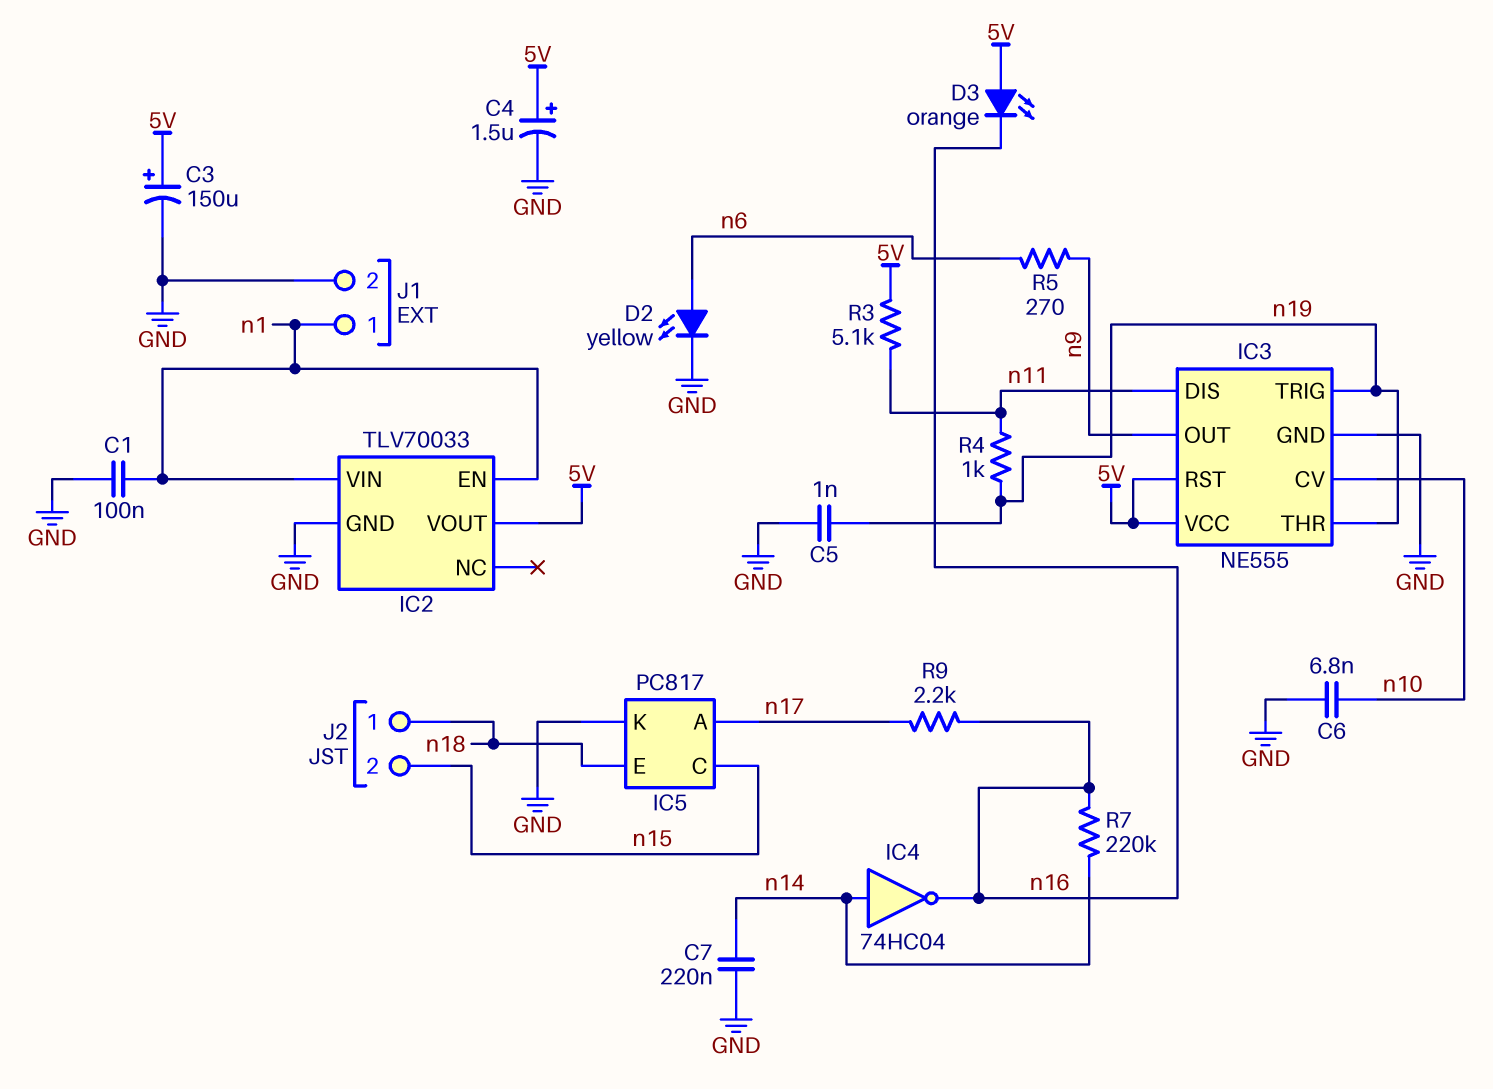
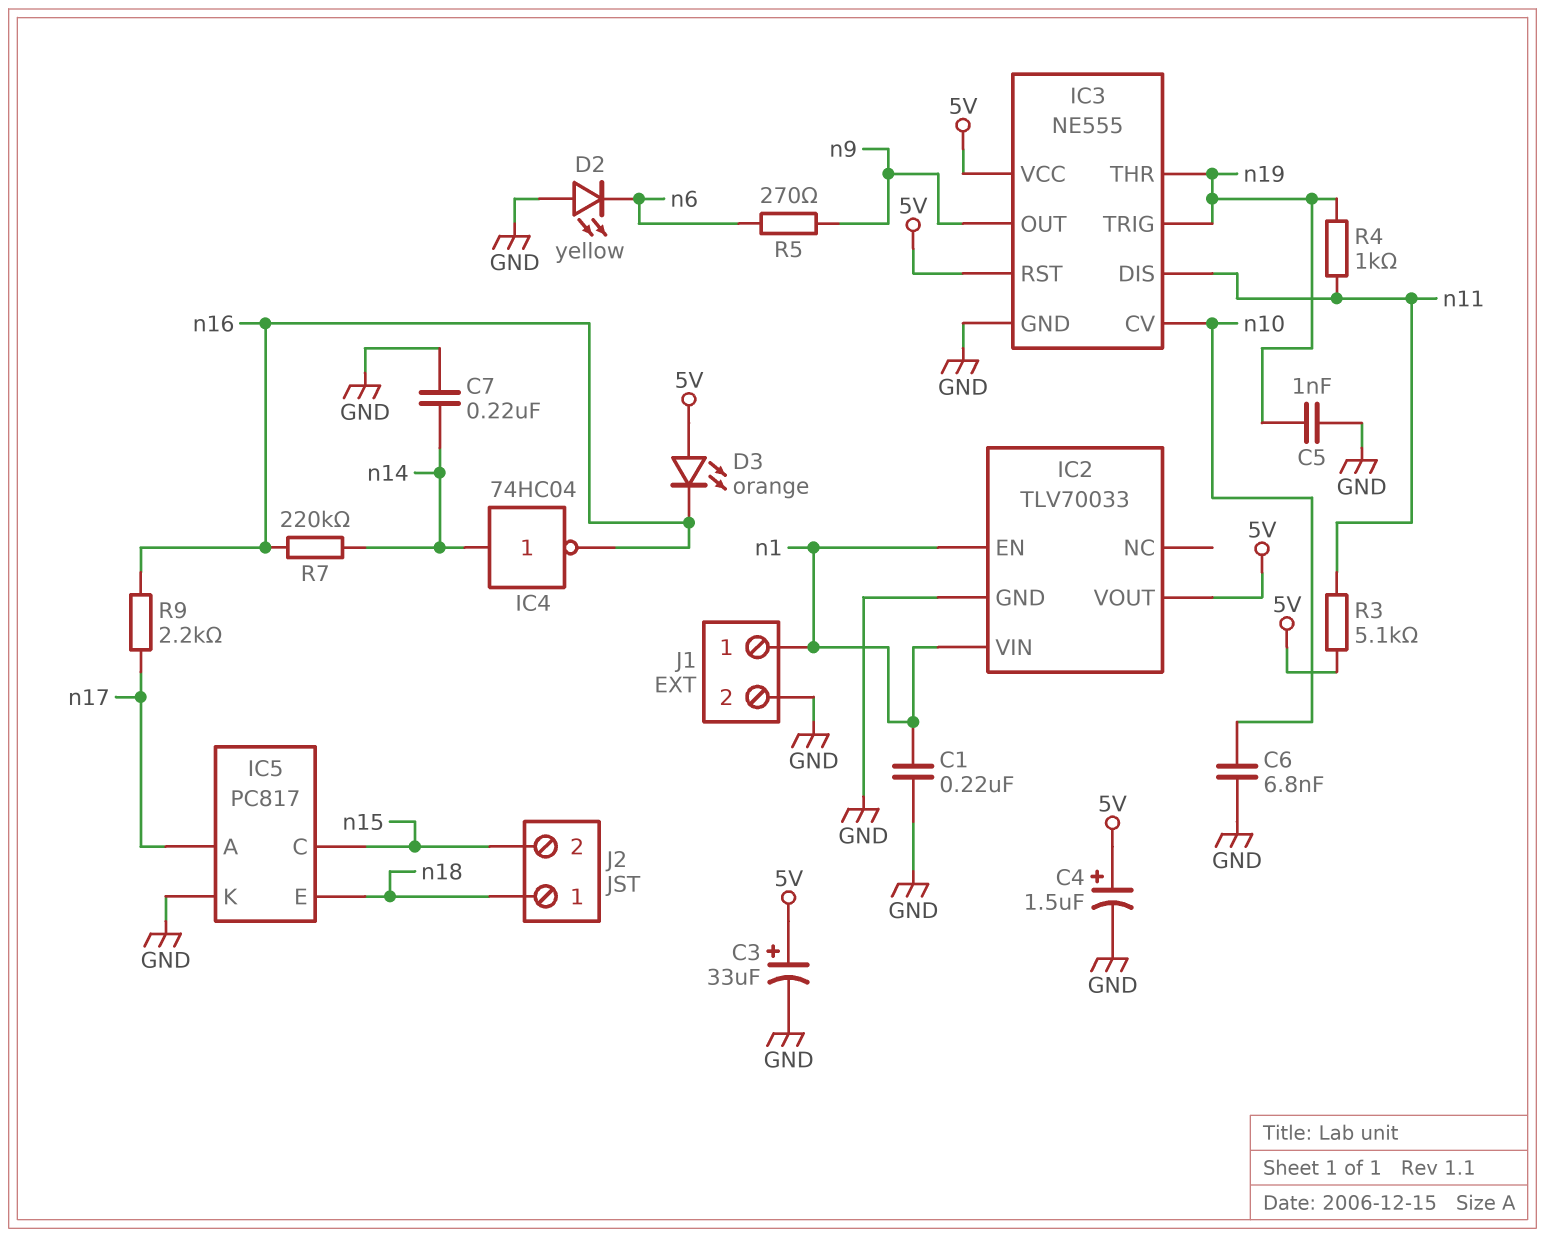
C1: 100nF (GND, n1) -> 220nF (GND, n1)
C3: 150uF (plus 5V, minus GND) -> 33uF (plus 5V, minus GND)
D2: LED yellow (A n6, K GND) -> LED yellow (A GND, K n6)

